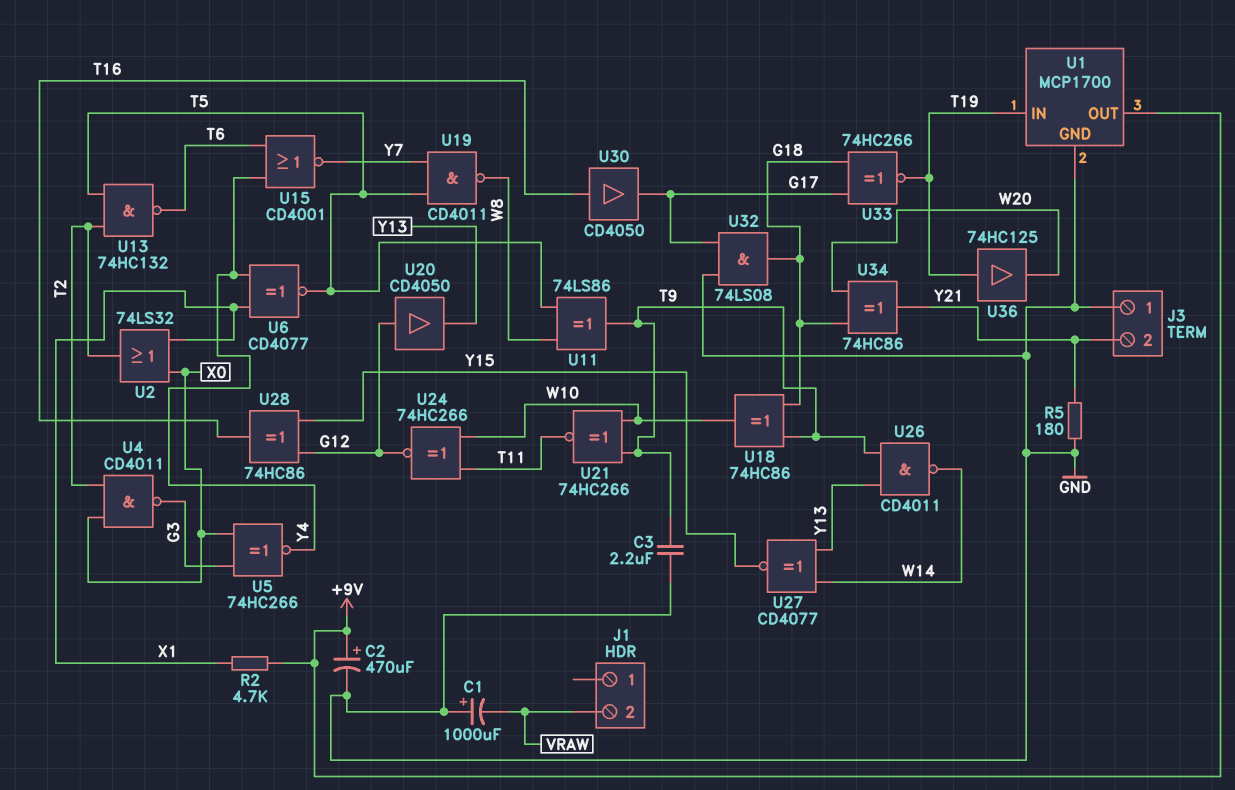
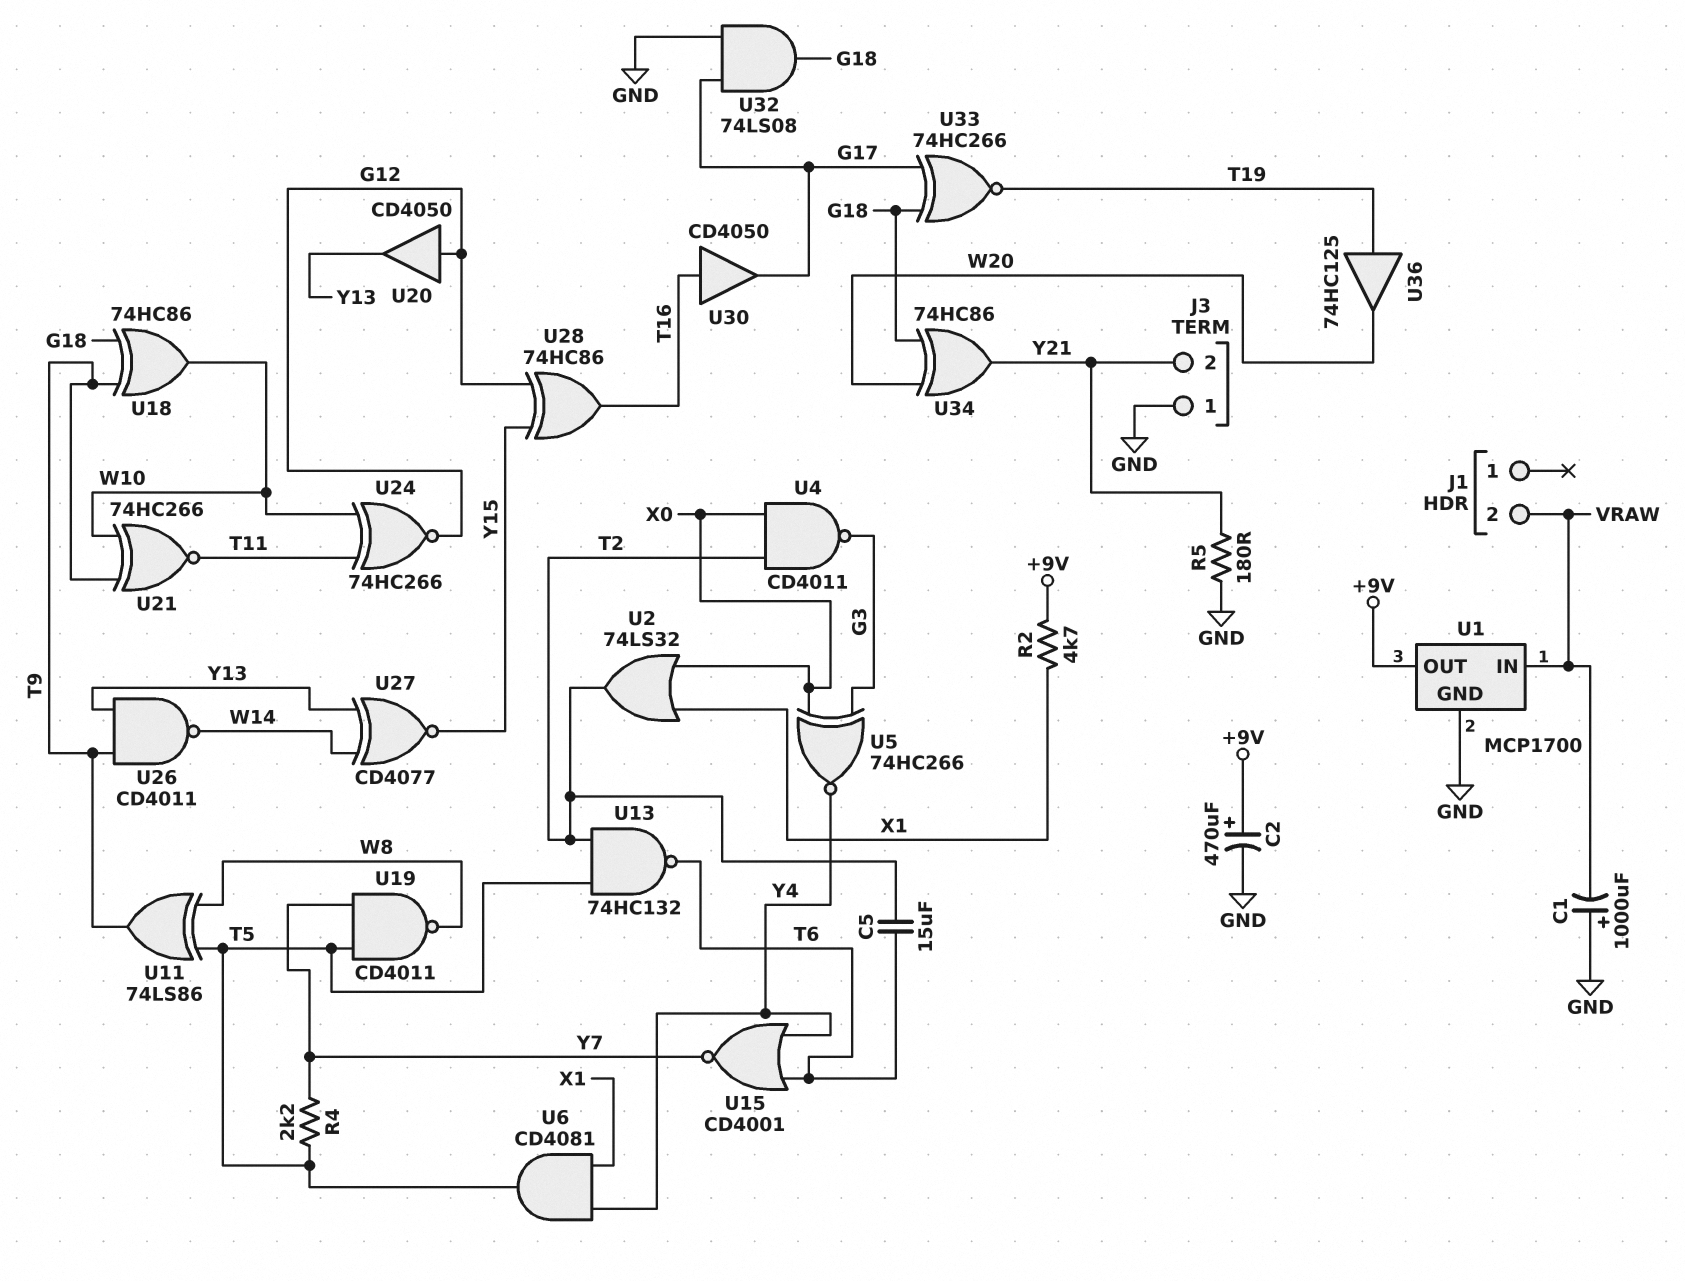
C3: 2.2uF (GND, T9) -> none
C5: none -> 15uF (T2, T6)
R4: none -> 2.2k (T5, Y7)
U1 pin IN: T19 -> VRAW
U6: XNOR CD4077 (in X1, in Y4, out T5) -> AND CD4081 (in X1, in Y4, out T5)

